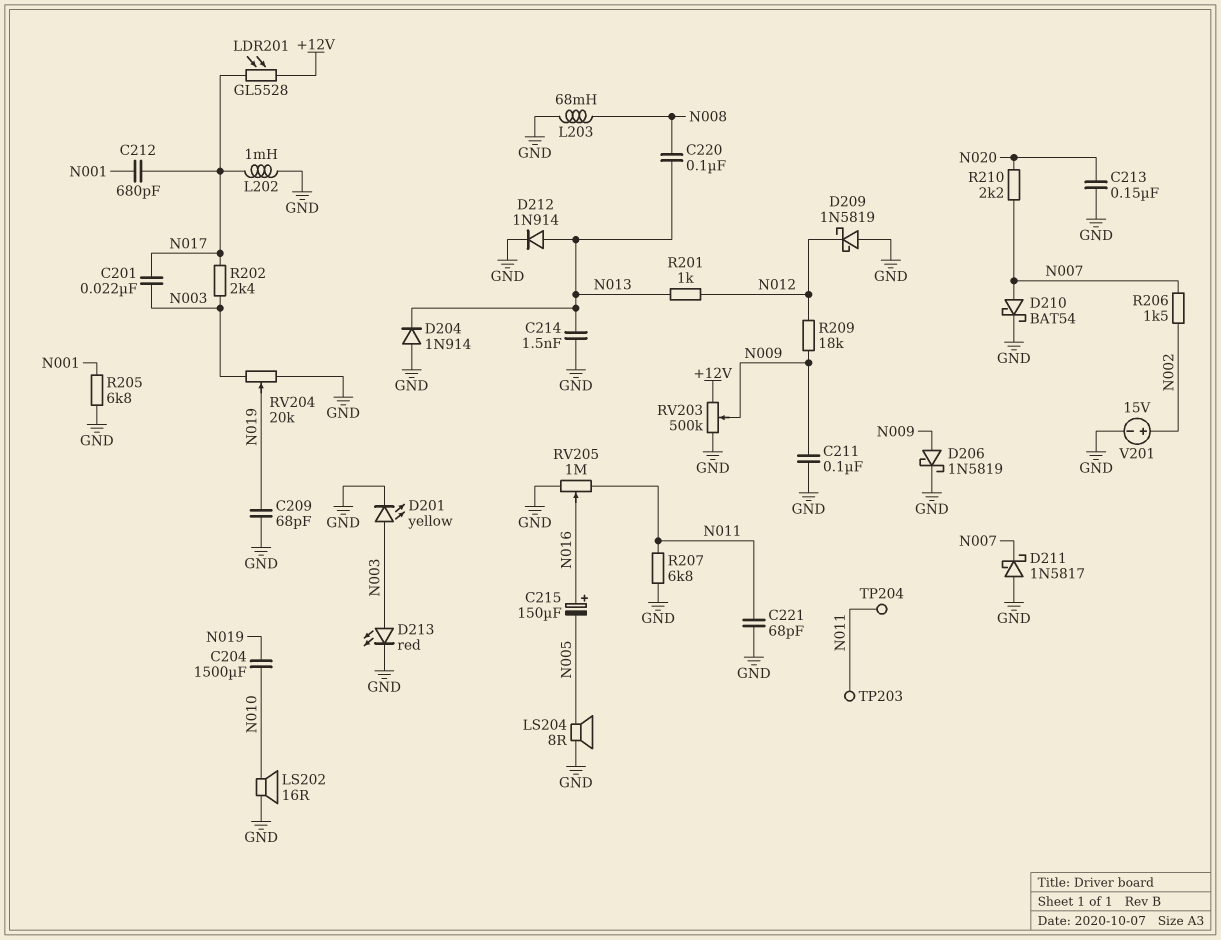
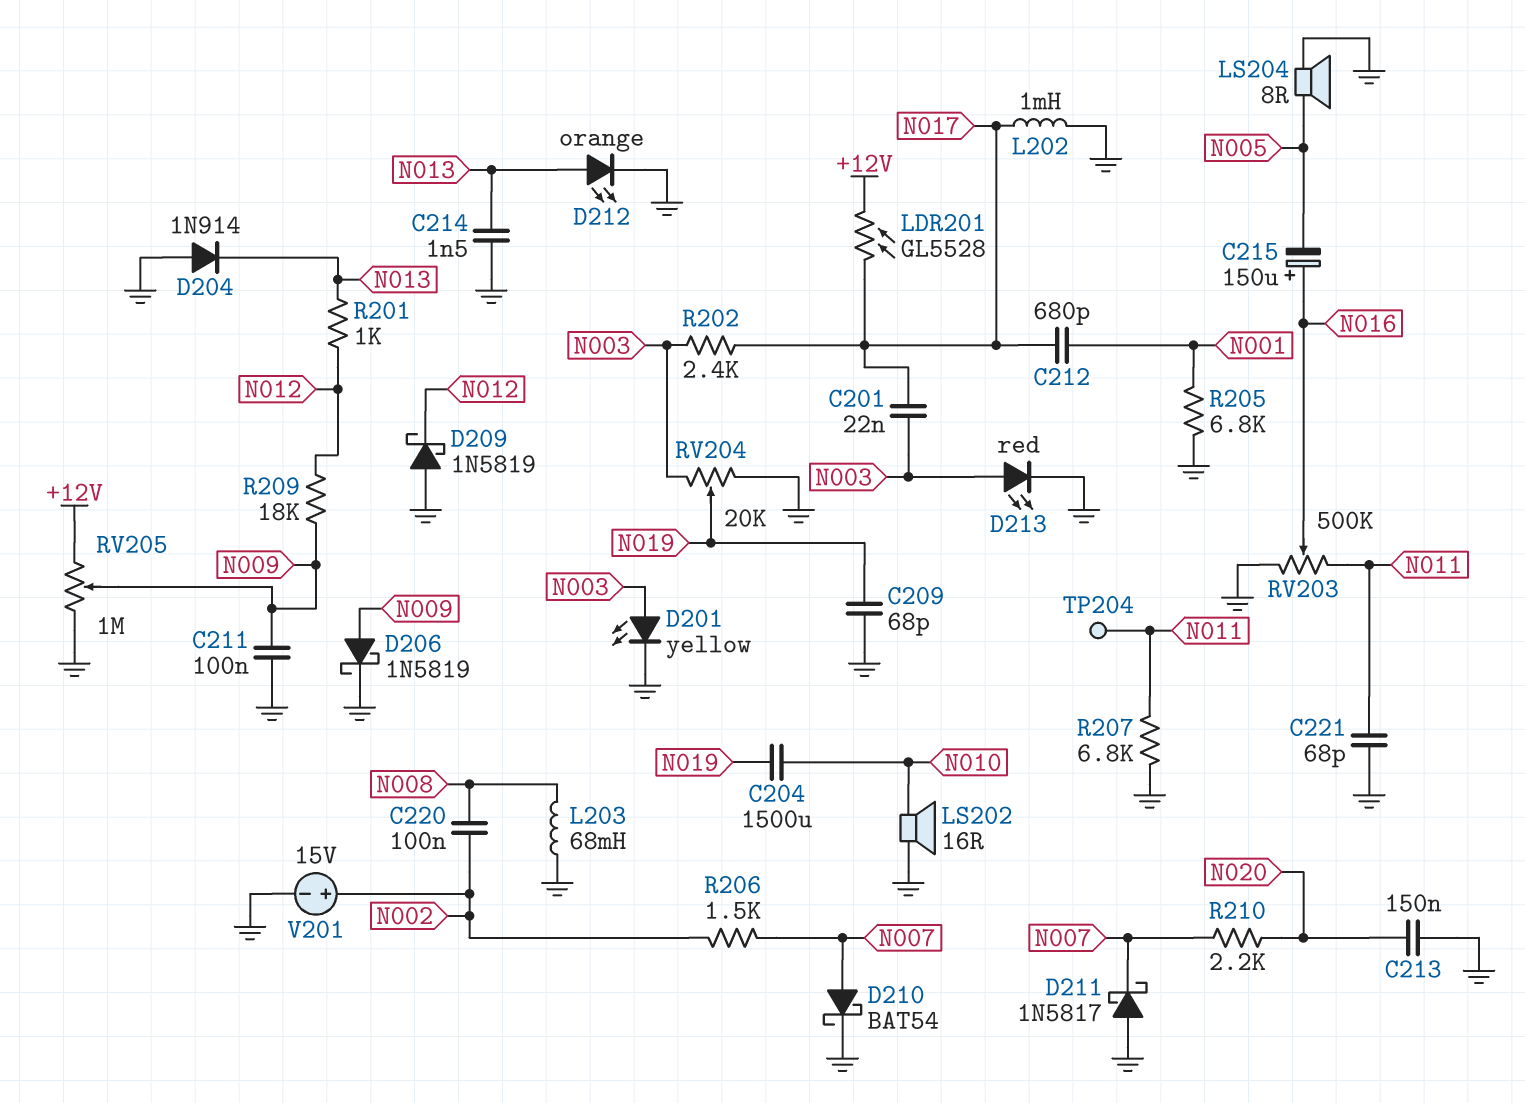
C220: 100nF (N008, N013) -> 100nF (N002, N008)
D212: diode 1N914 (A N013, K GND) -> LED orange (A N013, K GND)
RV203: 500k (+12V, GND, wiper N009) -> 500k (GND, N011, wiper N016)
RV205: 1M (GND, N011, wiper N016) -> 1M (+12V, GND, wiper N009)
TP203: test point (N011) -> none

